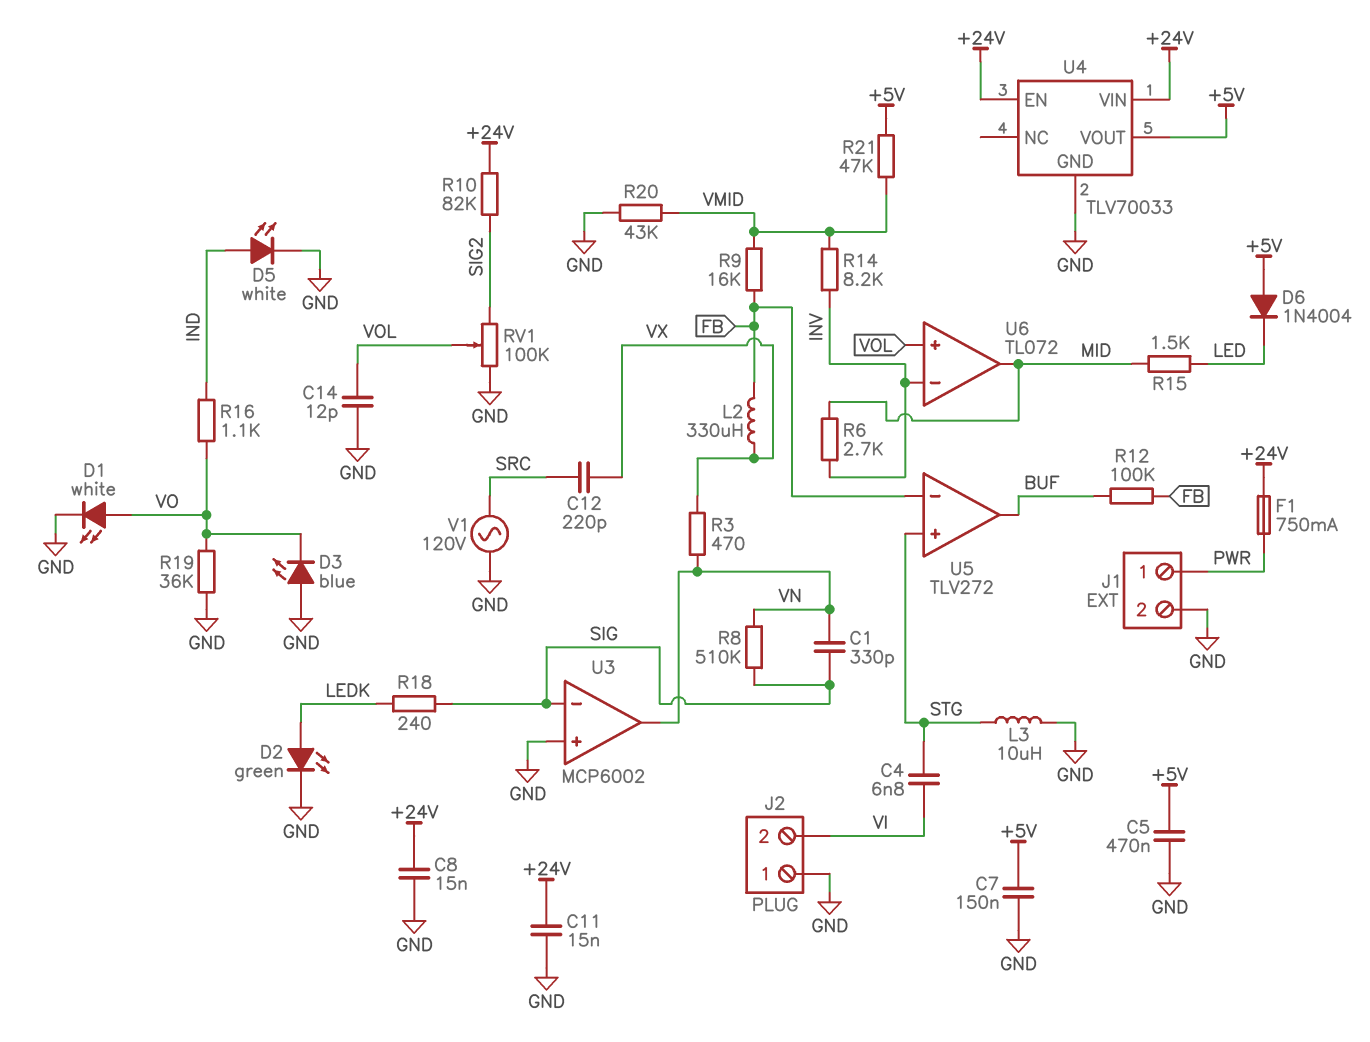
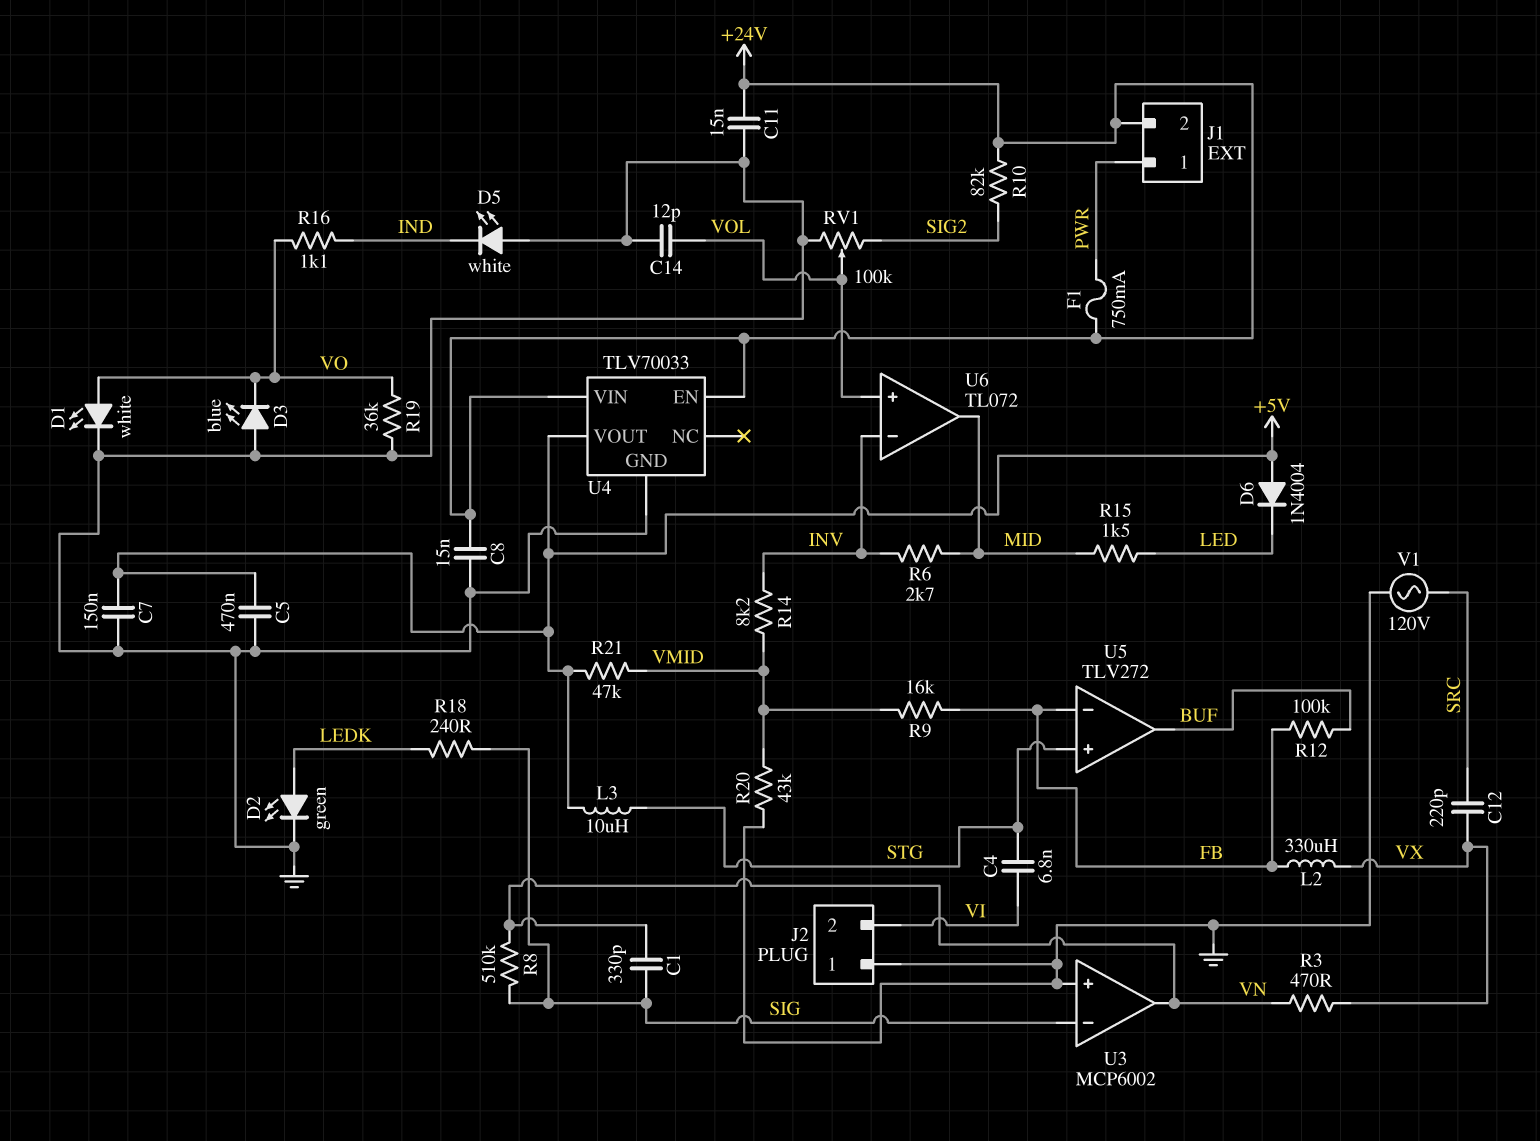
D5: LED white (A IND, K GND) -> LED white (A GND, K IND)
J1 pin 2: GND -> +24V
L3: 10uH (GND, STG) -> 10uH (+5V, STG)

